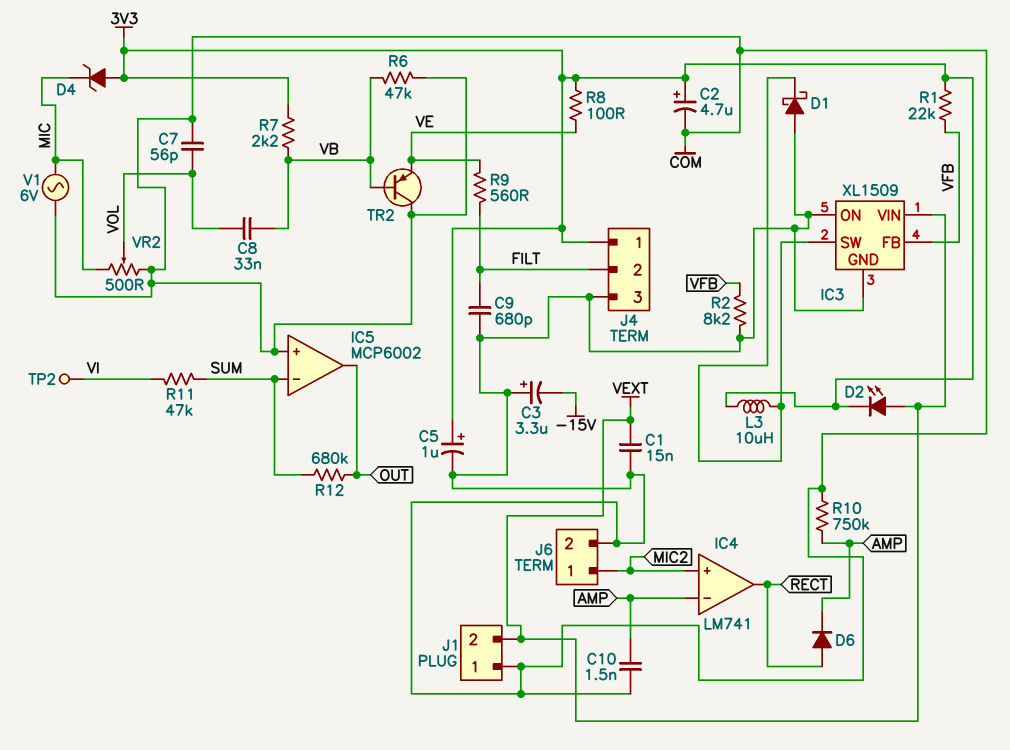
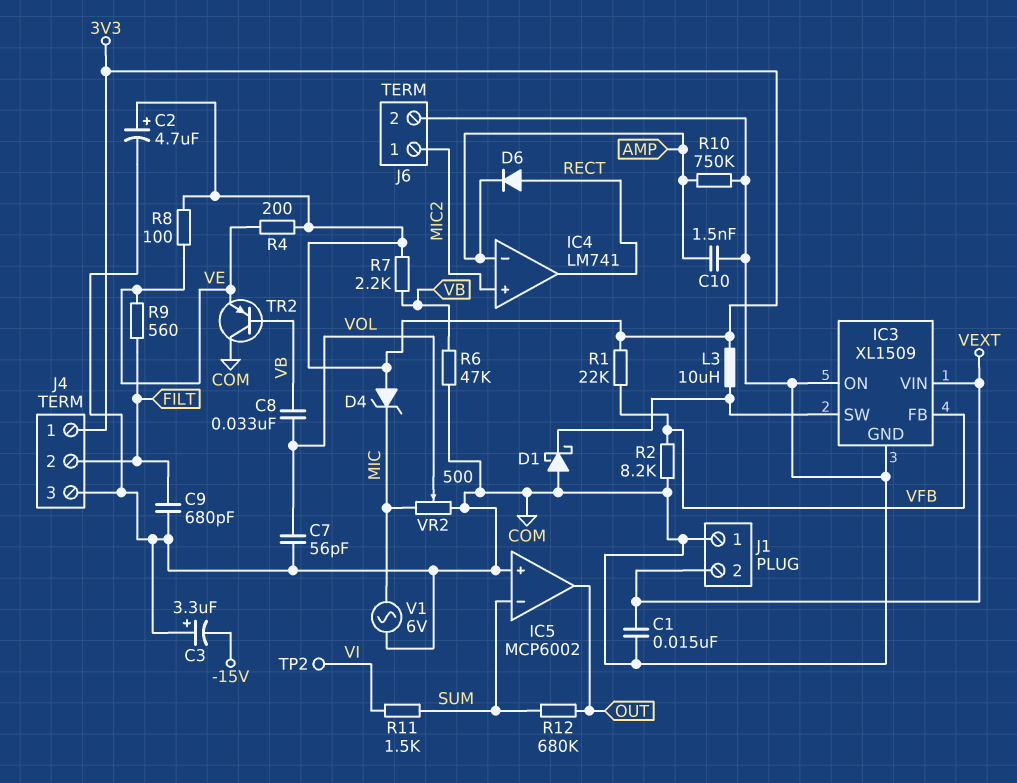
C5: 1uF (plus 3V3, minus COM) -> none
D2: LED (A VEXT, K 3V3) -> none
R4: none -> 200 (3V3, VE)
R11: 47k (SUM, VI) -> 1.5k (SUM, VI)

